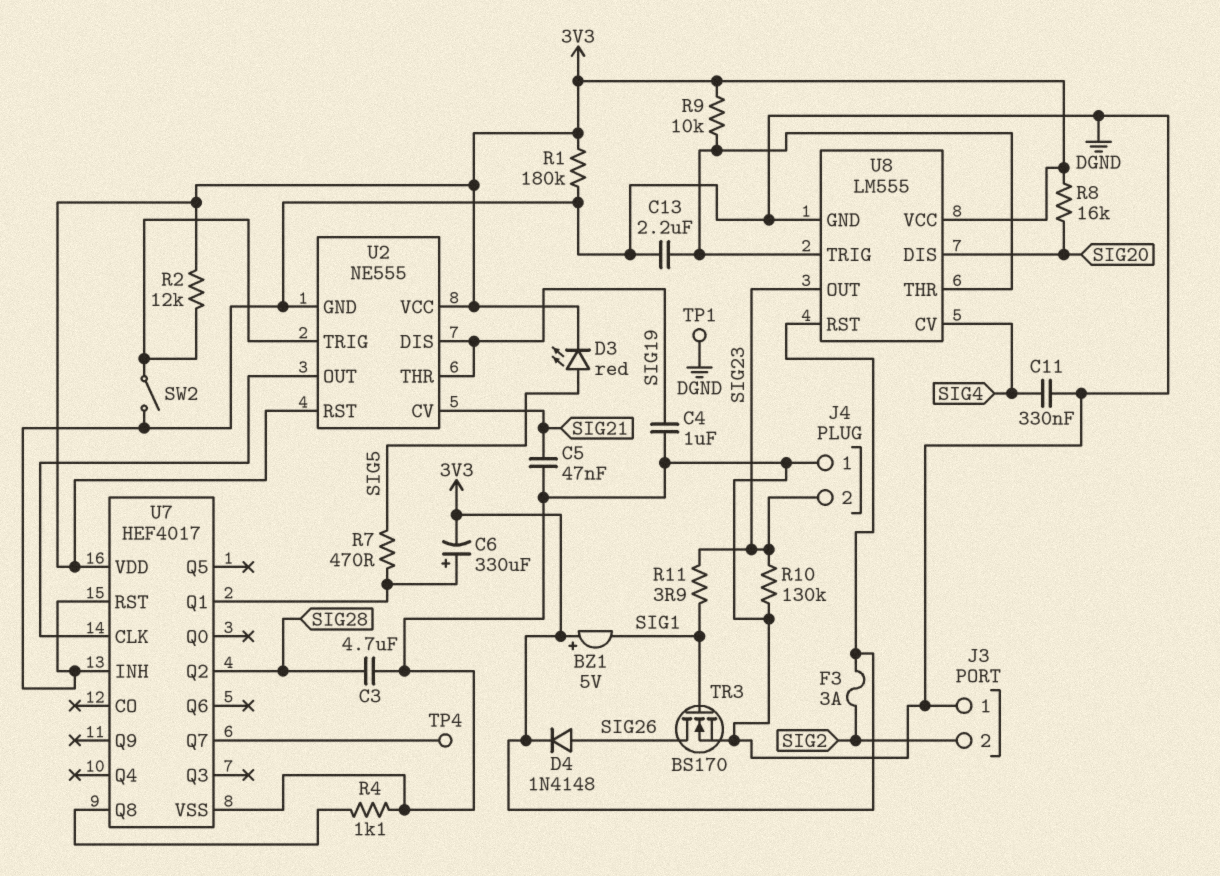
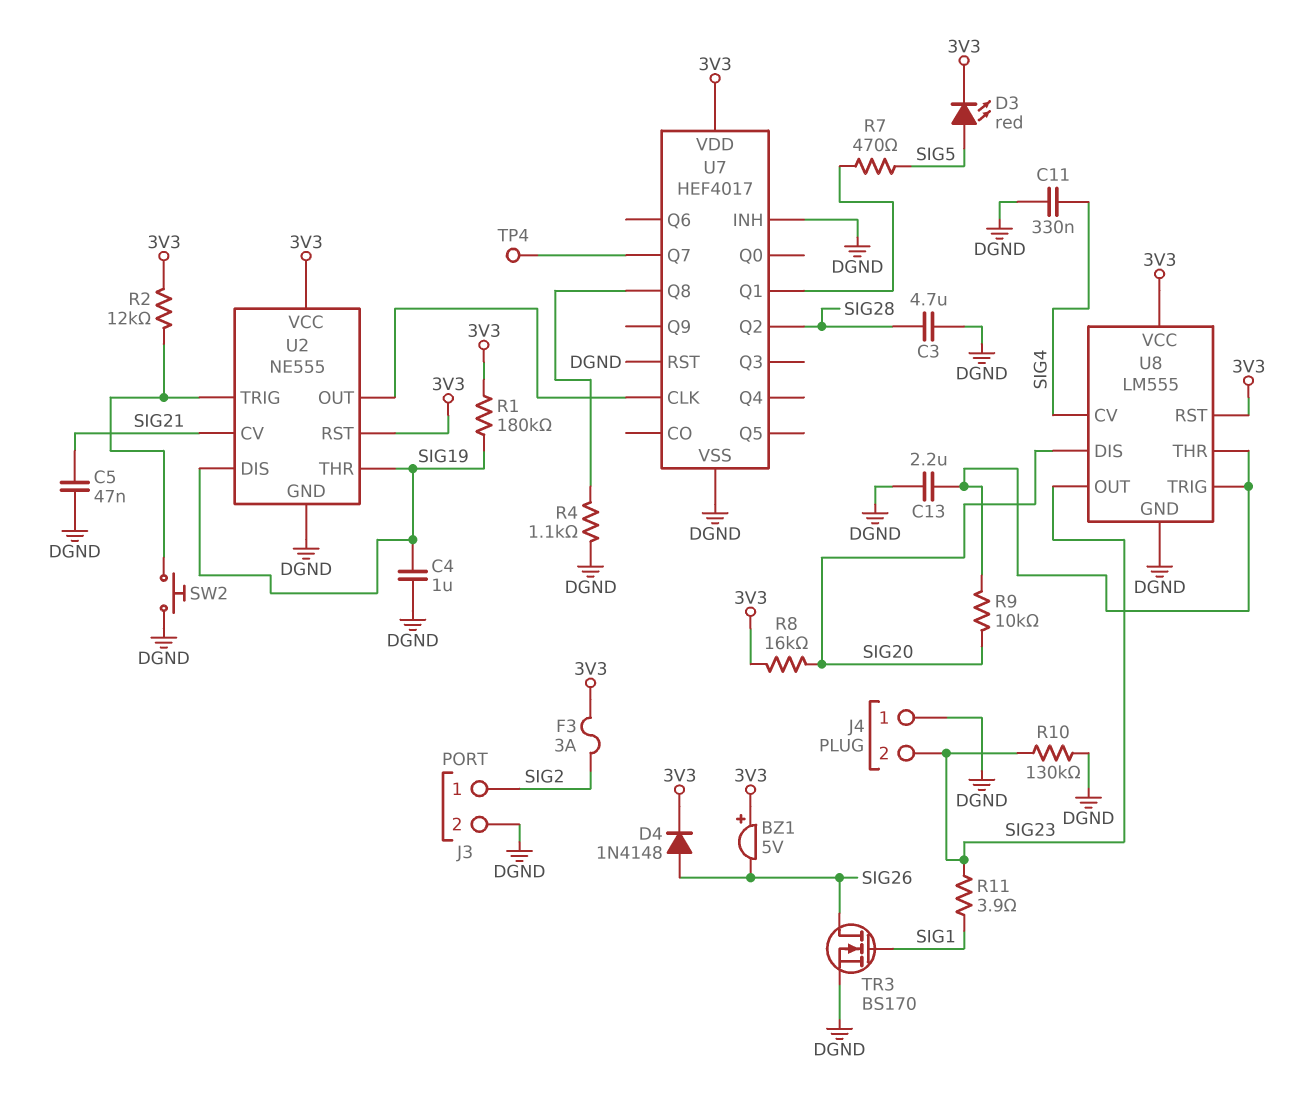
BZ1: buzzer 5V (plus 3V3, minus SIG1) -> buzzer 5V (plus 3V3, minus SIG26)
C6: 330uF (plus U7/Q1, minus 3V3) -> none
J3 pin 1: DGND -> SIG2
J3 pin 2: SIG2 -> DGND
R1: 180k (3V3, DGND) -> 180k (3V3, SIG19)
R9: 10k (3V3, U8/THR) -> 10k (SIG20, U8/THR)
SW2: switch (DGND, U2/TRIG) -> button (DGND, U2/TRIG)
TP1: test point (DGND) -> none

